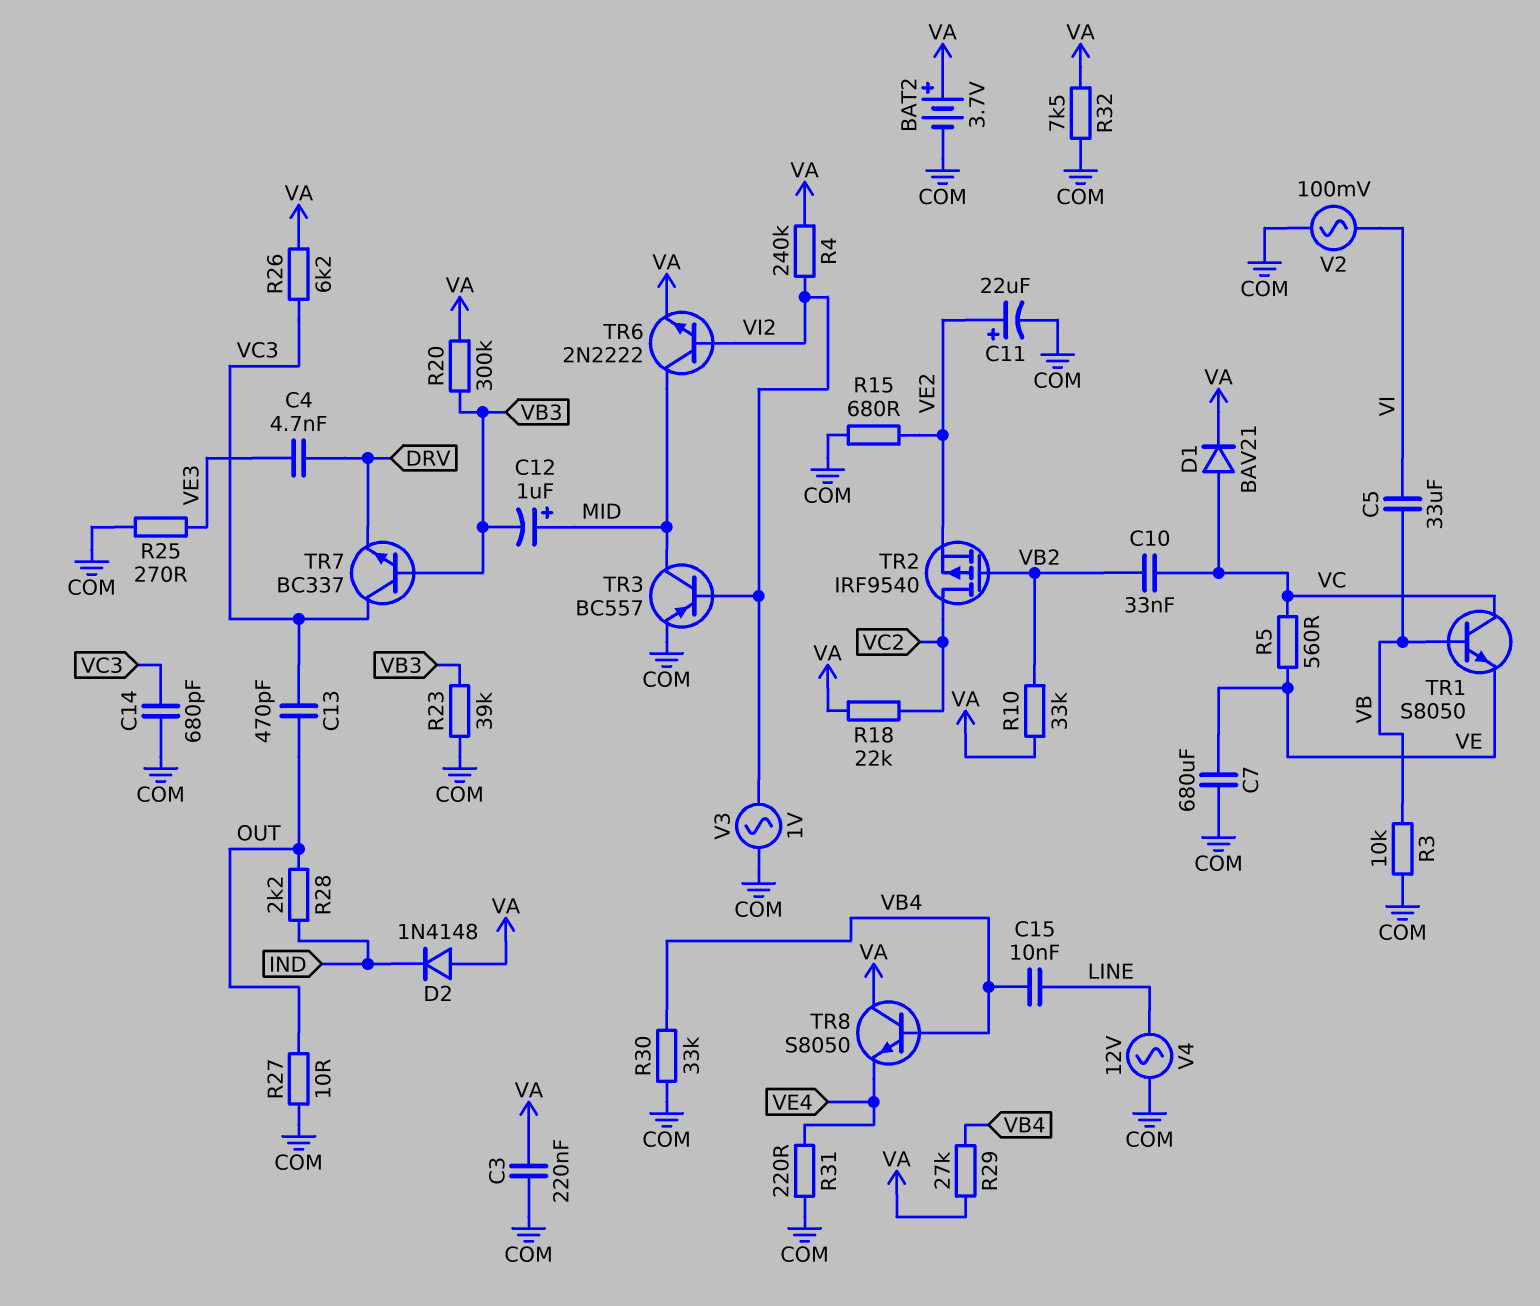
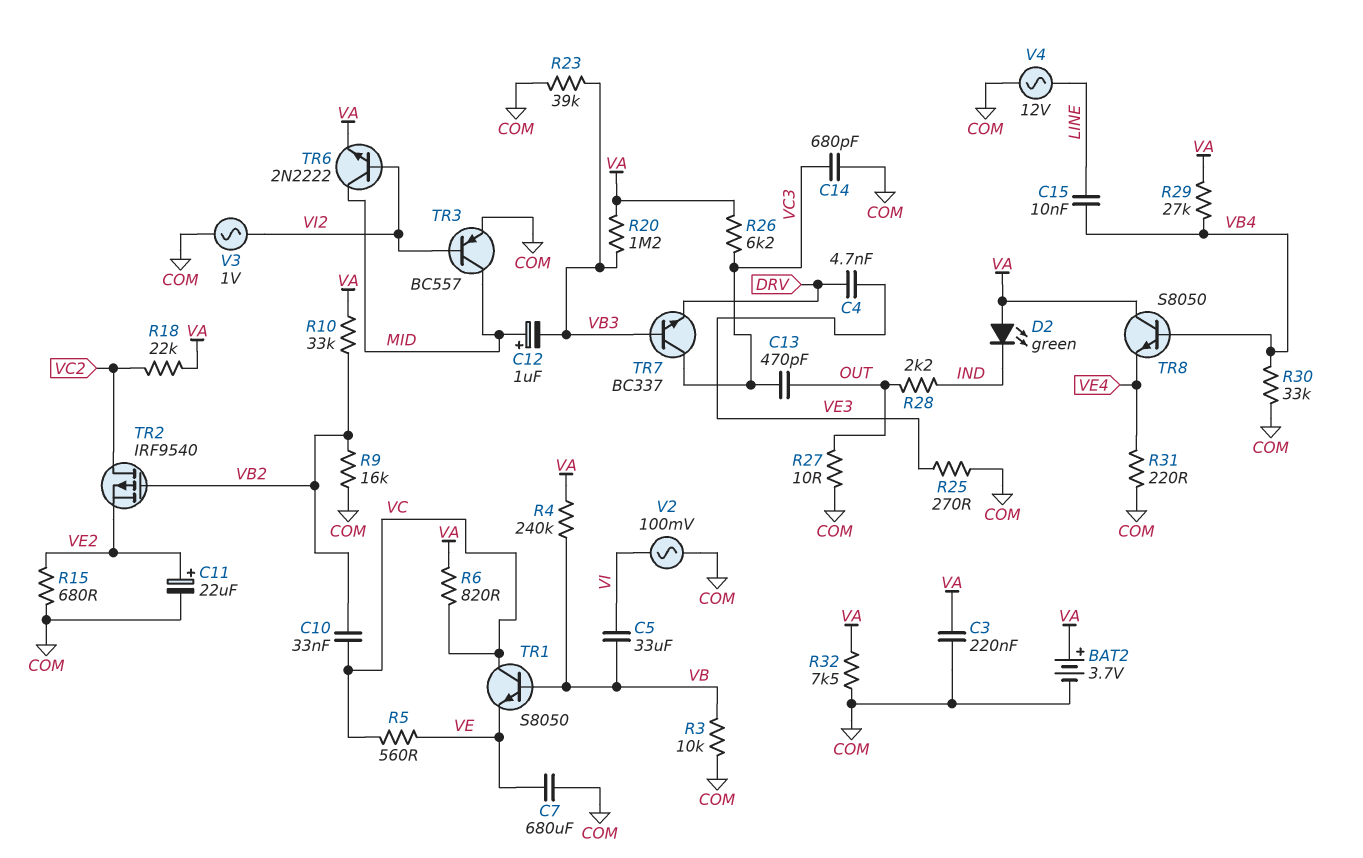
D1: diode BAV21 (A VC, K VA) -> none
D2: diode 1N4148 (A VA, K IND) -> LED green (A VA, K IND)
R4: 240k (VA, VI2) -> 240k (VA, VB)
R6: none -> 820 (VA, VC)
R9: none -> 16k (COM, VB2)
R20: 300k (VA, VB3) -> 1.2M (VA, VB3)

